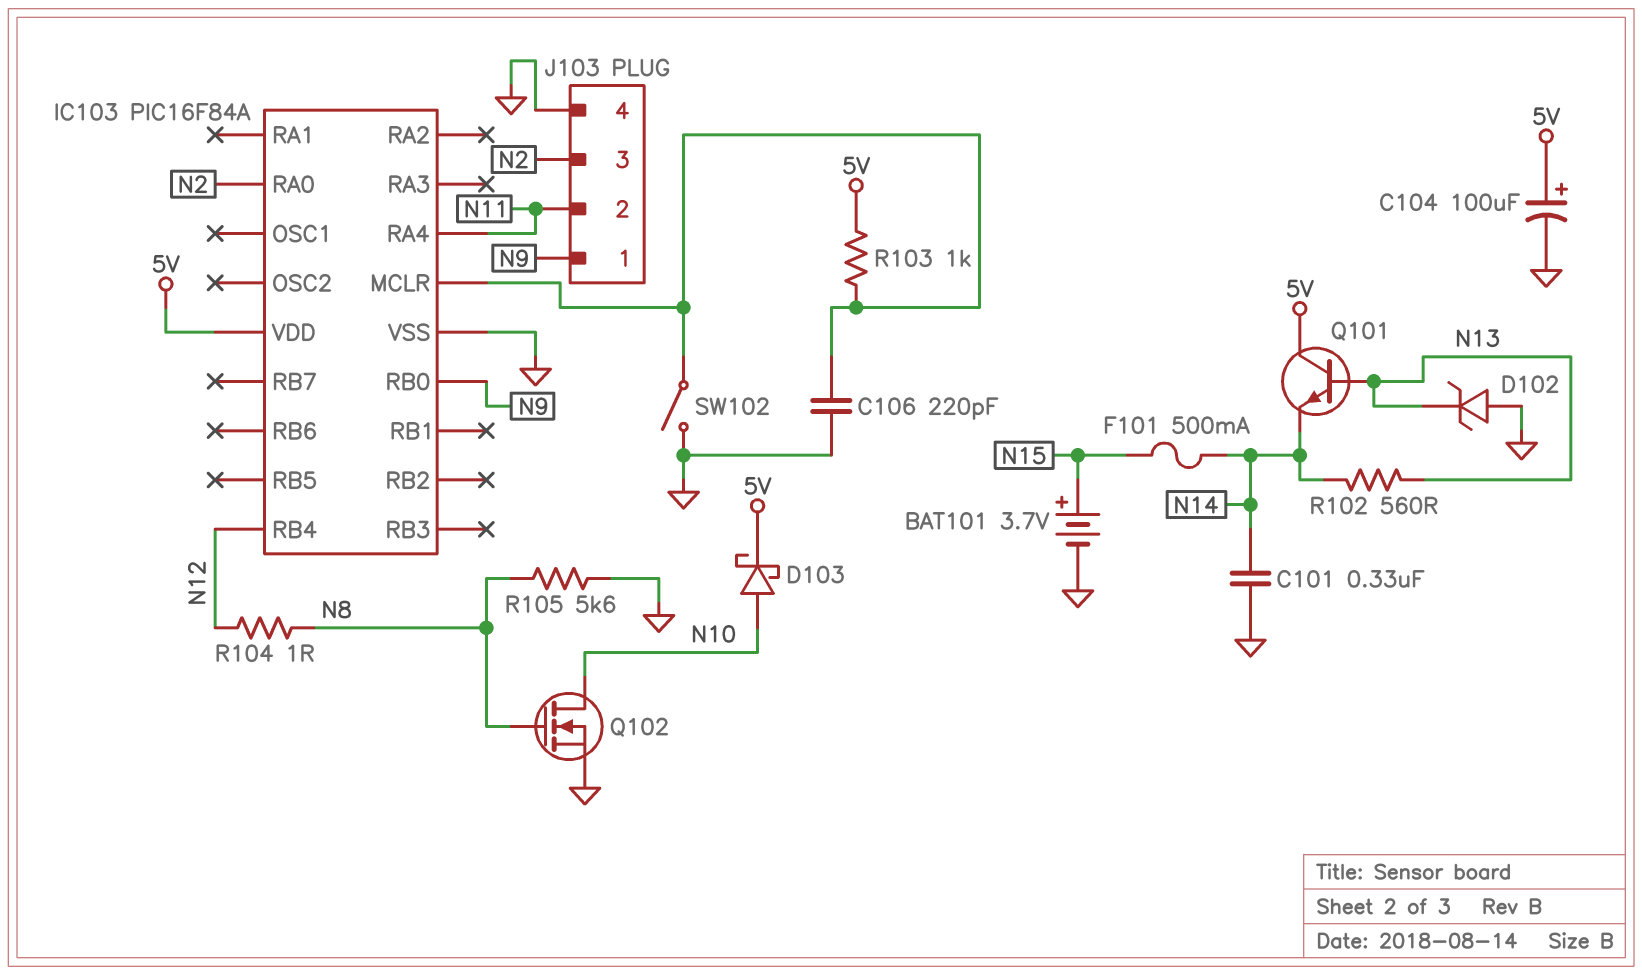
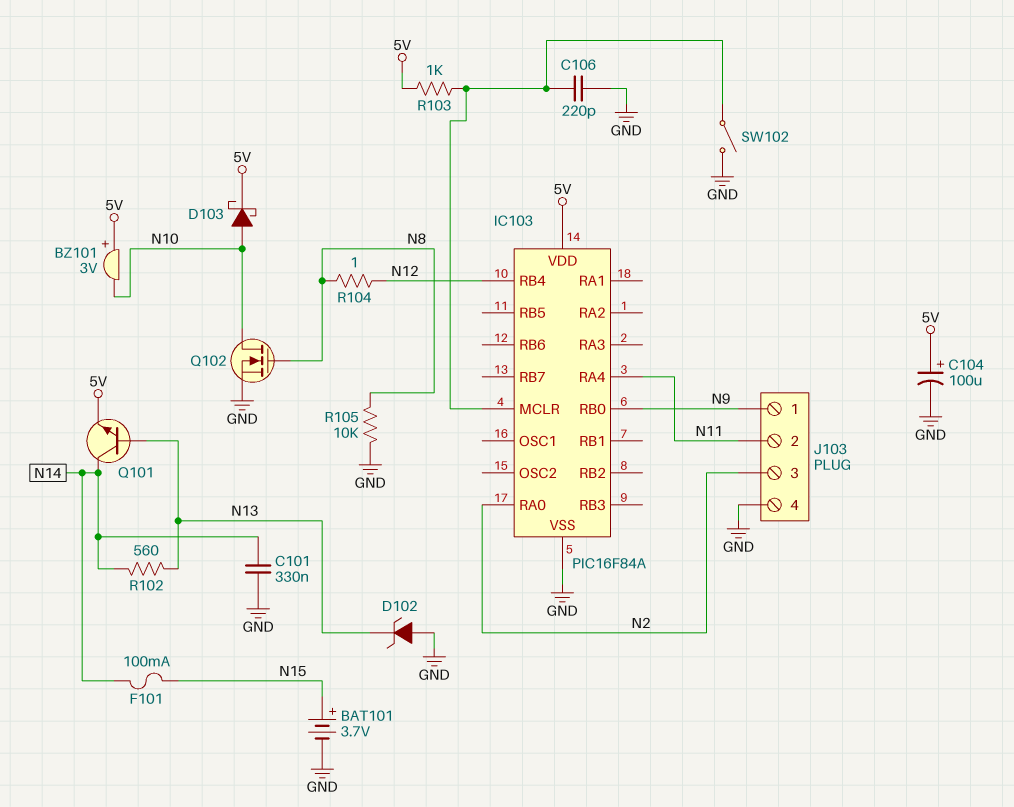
BZ101: none -> buzzer 3V (plus 5V, minus N10)
F101: 500mA (N14, N15) -> 100mA (N14, N15)
Q101: NPN (B N13, C 5V, E N14) -> NPN (B N13, C N14, E 5V)
R105: 5.6k (GND, N8) -> 10k (GND, N8)

